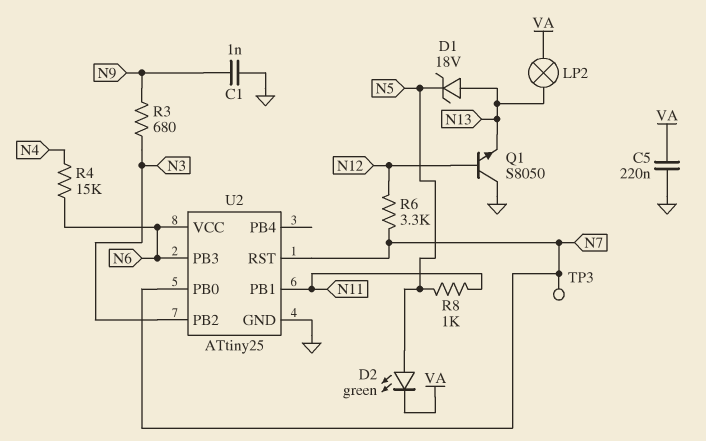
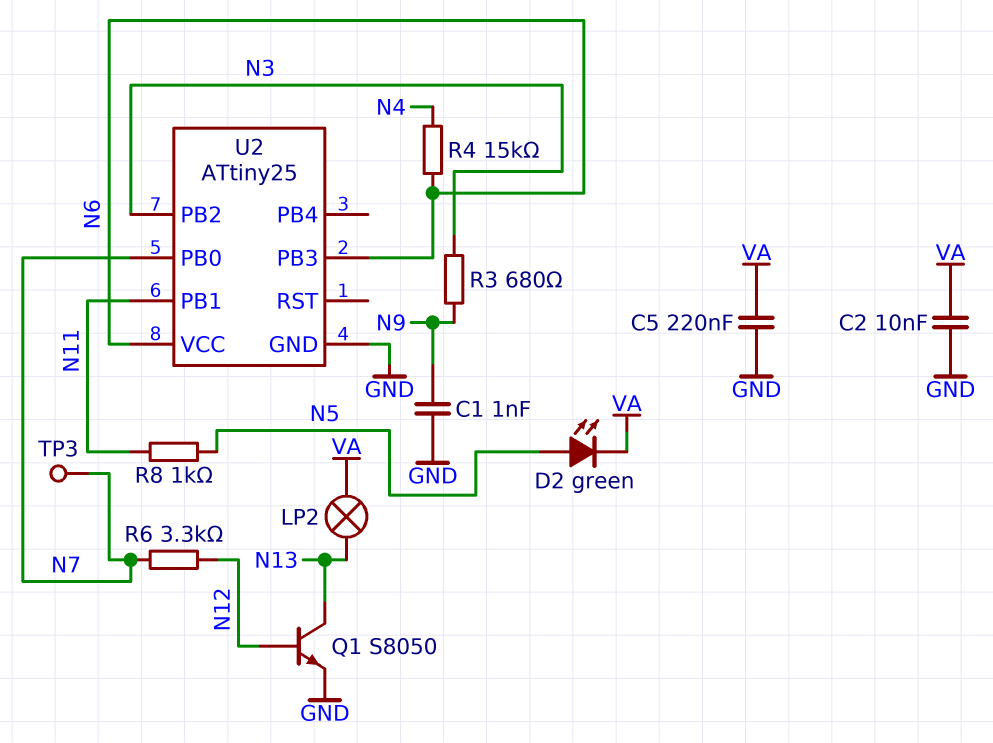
C2: none -> 10nF (GND, VA)
D1: zener 18V (A N13, K N5) -> none
Q1: NPN S8050 (B N12, C GND, E N13) -> NPN S8050 (B N12, C N13, E GND)
U2 pin RST: N7 -> none

